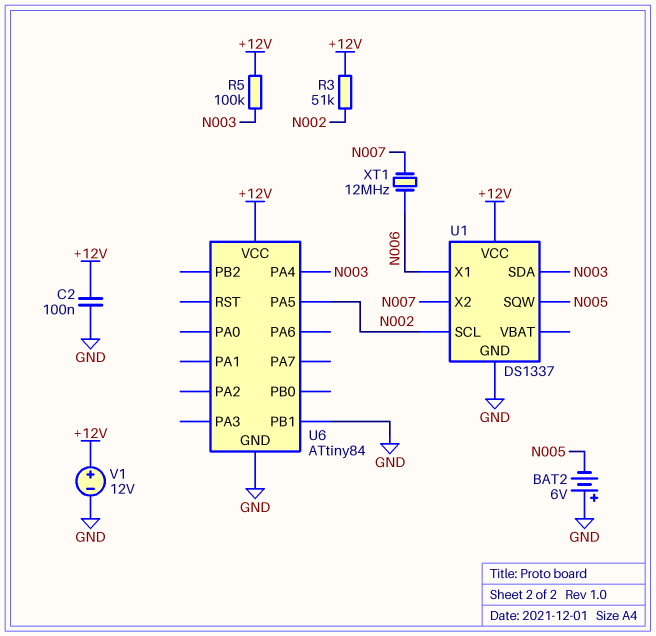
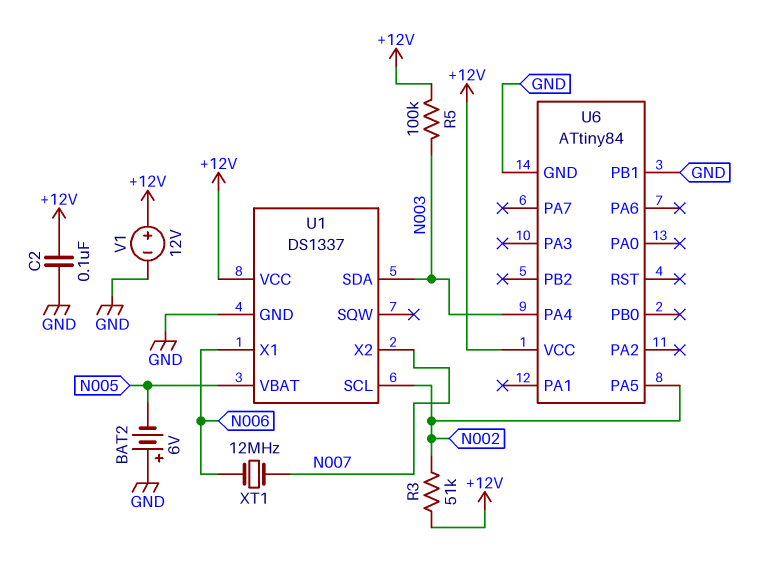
U1 pin SQW: N005 -> none
U1 pin VBAT: none -> N005

